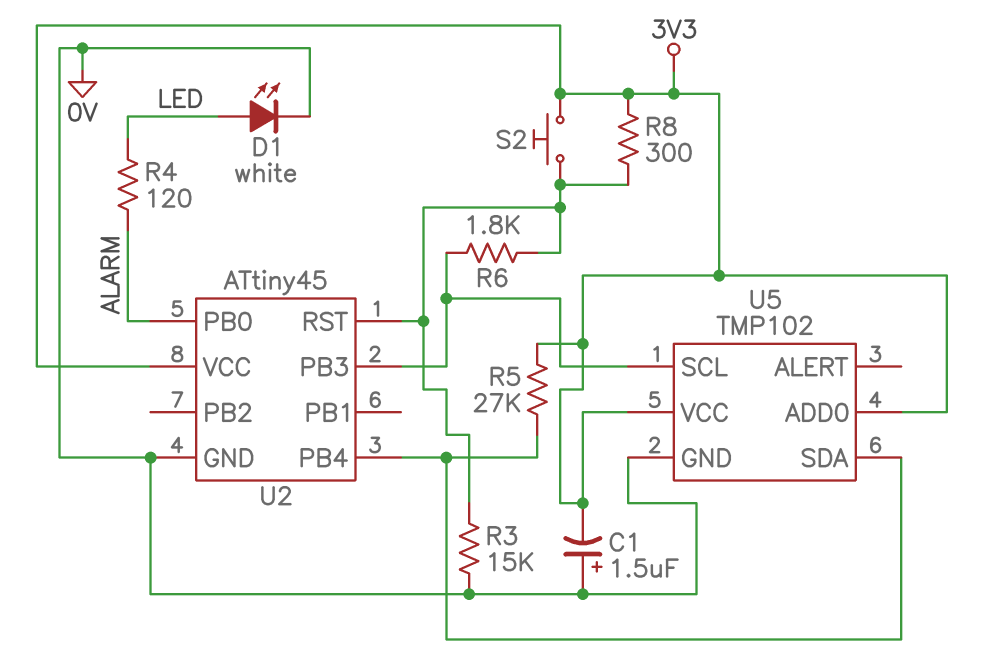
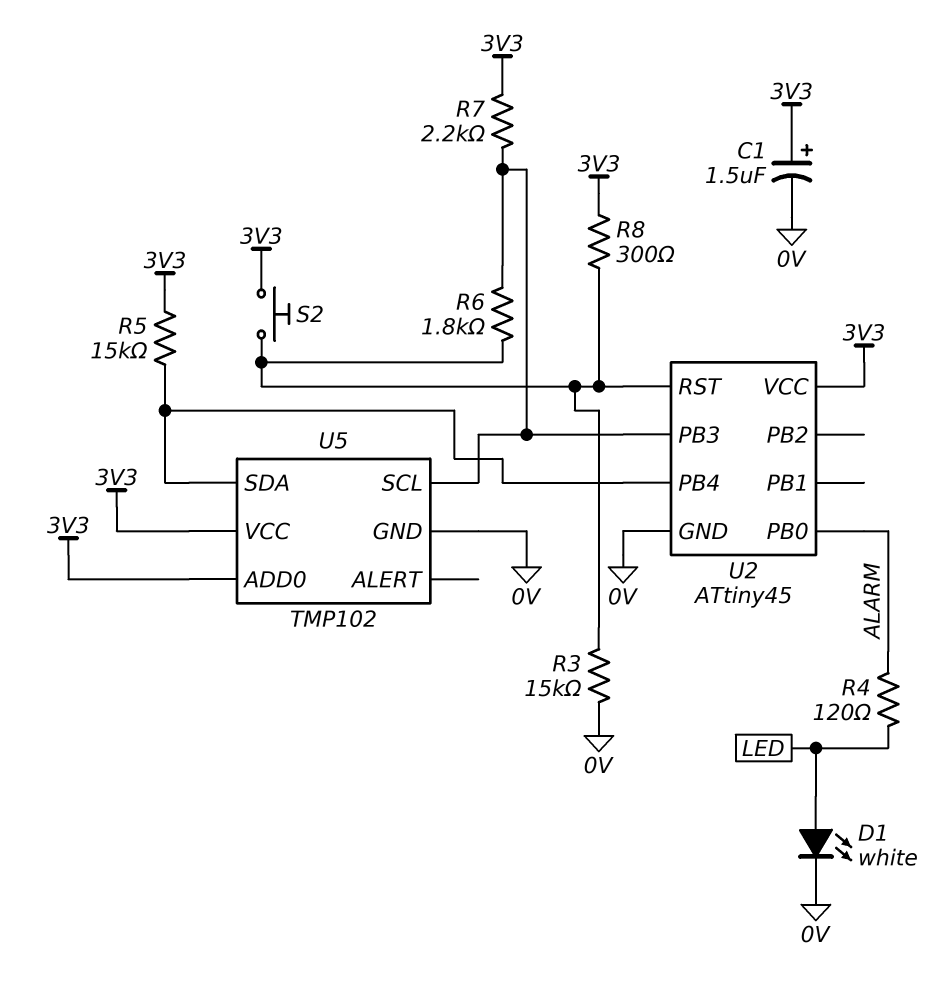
C1: 1.5uF (plus 0V, minus 3V3) -> 1.5uF (plus 3V3, minus 0V)
R5: 27k (3V3, U2/PB4) -> 15k (3V3, U2/PB4)
R7: none -> 2.2k (3V3, U2/PB3)

